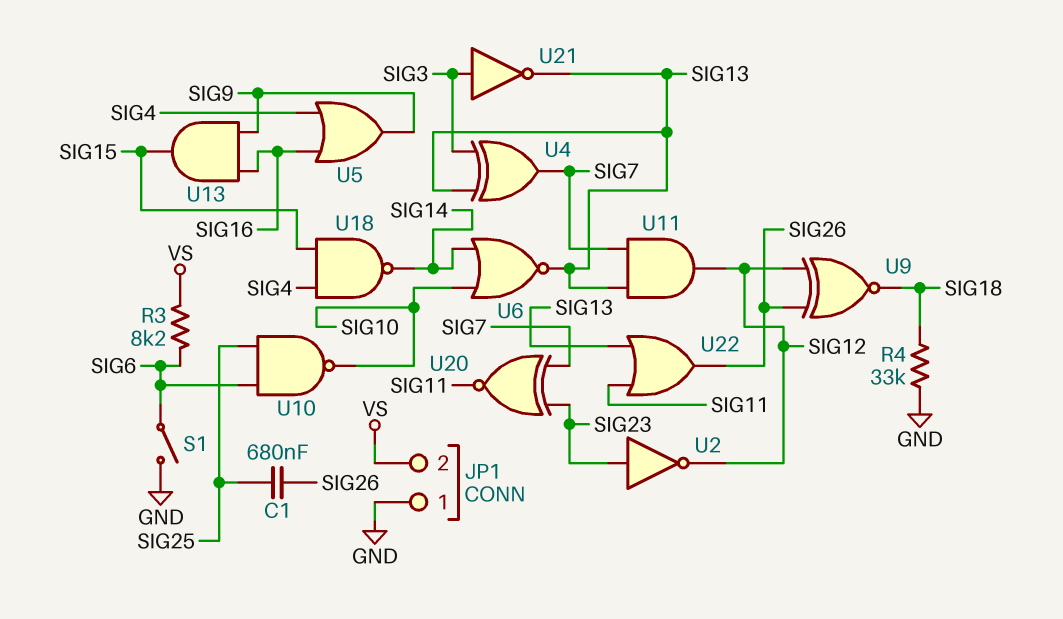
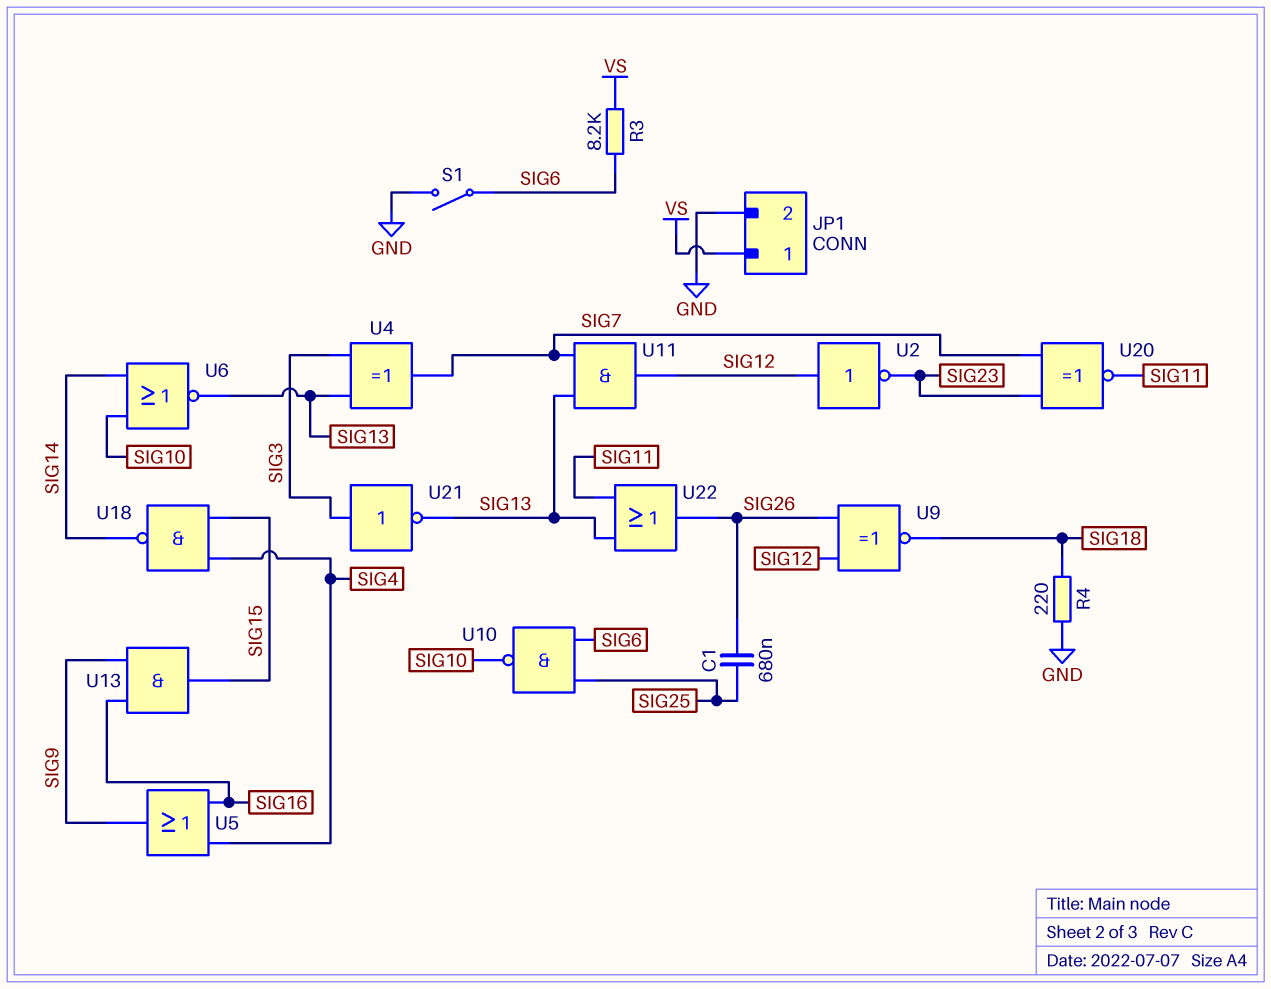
JP1 pin 1: GND -> VS
JP1 pin 2: VS -> GND
R4: 33k (GND, SIG18) -> 220 (GND, SIG18)
U2: NOT (in SIG23, out SIG12) -> NOT (in SIG12, out SIG23)

